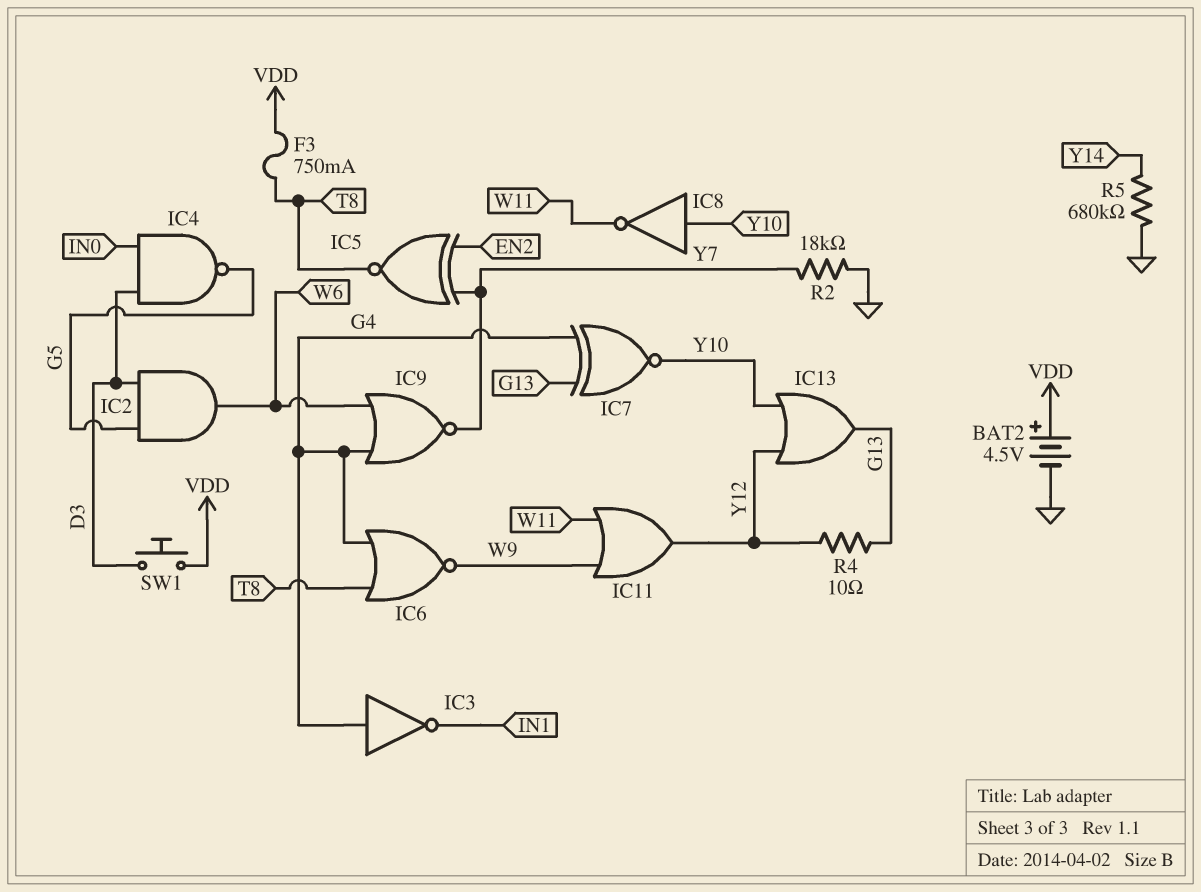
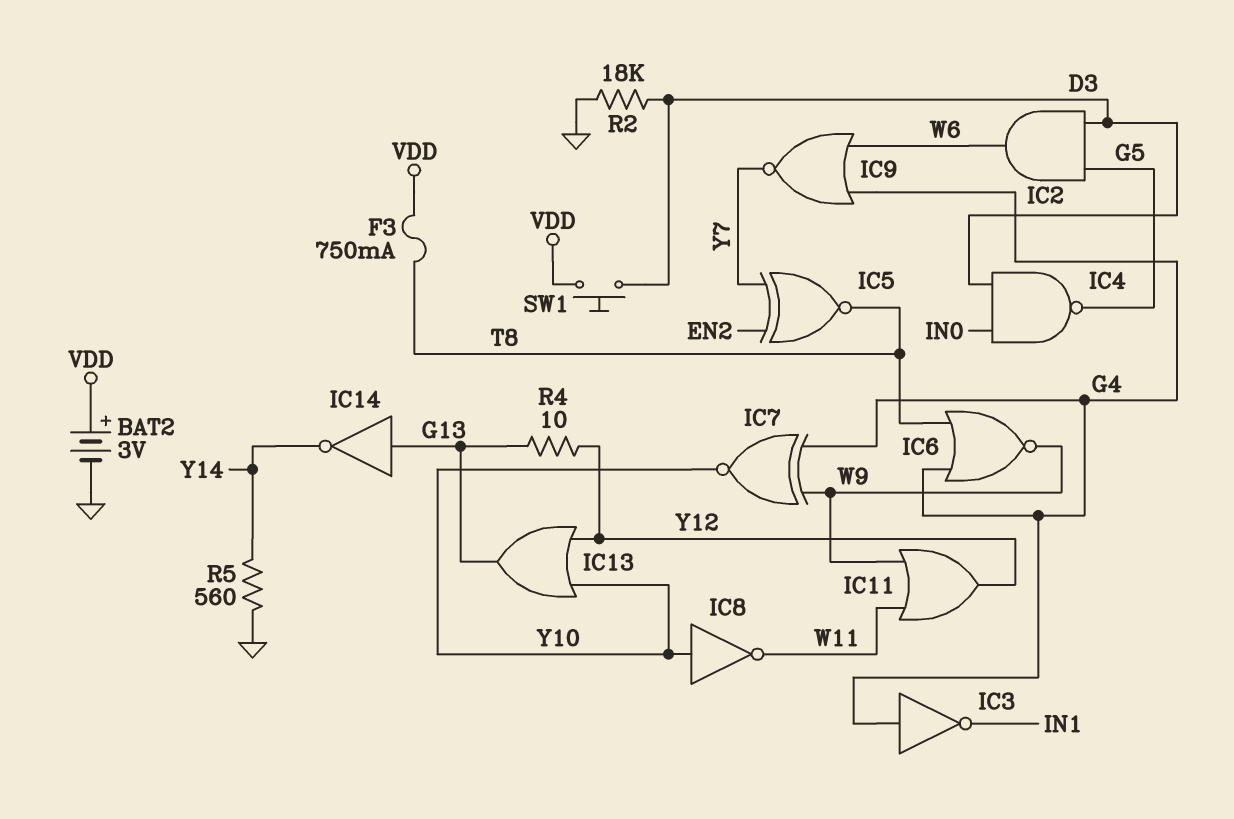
BAT2: 4.5V (plus VDD, minus GND) -> 3V (plus VDD, minus GND)
IC7: XNOR (in G4, in G13, out Y10) -> XNOR (in G4, in W9, out Y10)
IC14: none -> NOT (in G13, out Y14)
R2: 18k (GND, Y7) -> 18k (D3, GND)
R5: 680k (GND, Y14) -> 560 (GND, Y14)

